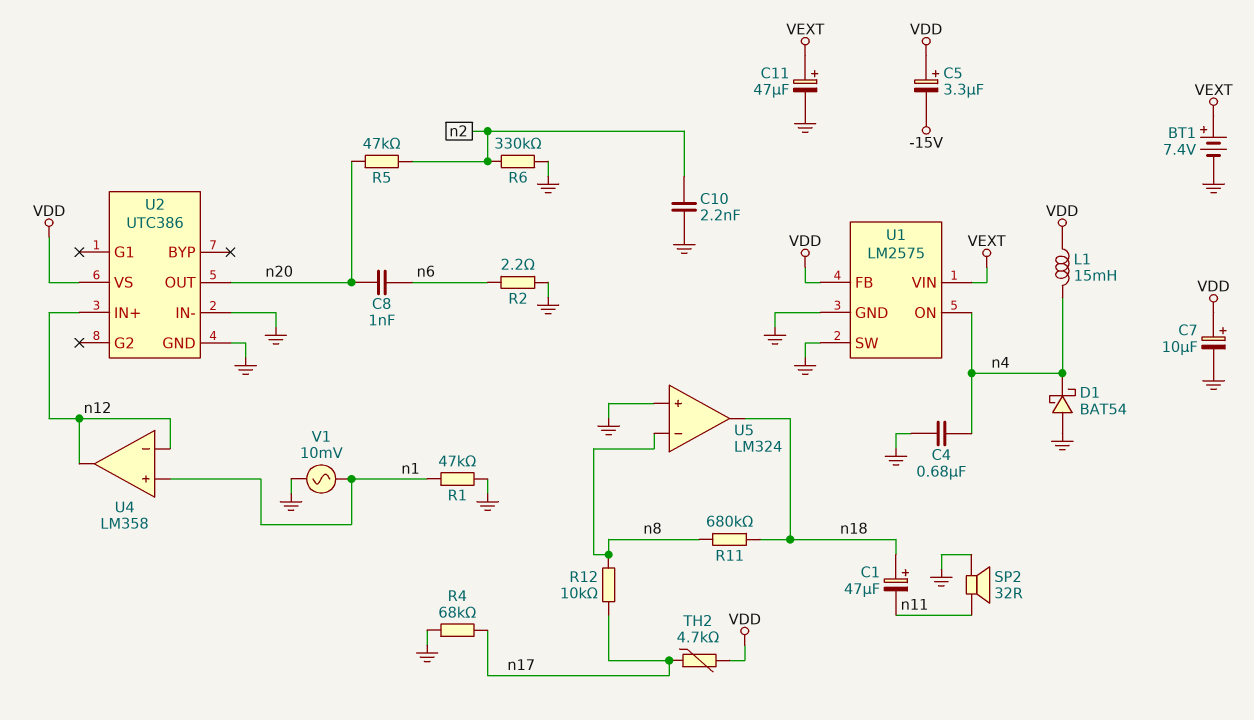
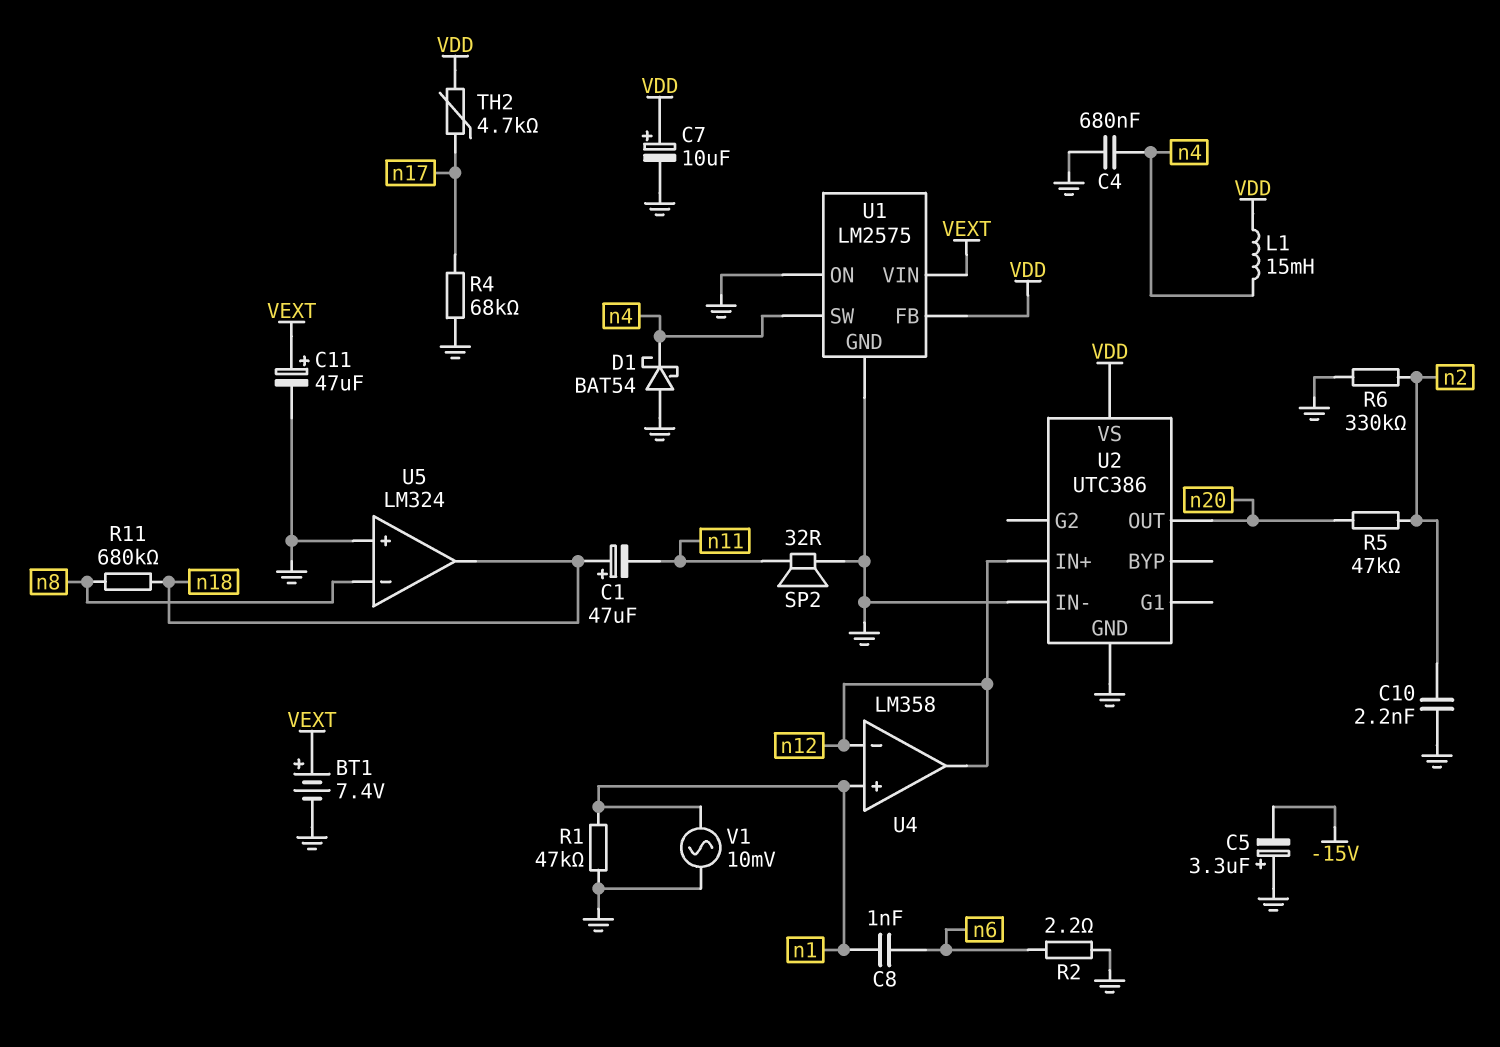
C5: 3.3uF (plus VDD, minus -15V) -> 3.3uF (plus GND, minus -15V)
C8: 1nF (n6, n20) -> 1nF (n1, n6)
R12: 10k (n8, n17) -> none
U1 pin ON: n4 -> GND
U1 pin SW: GND -> n4

